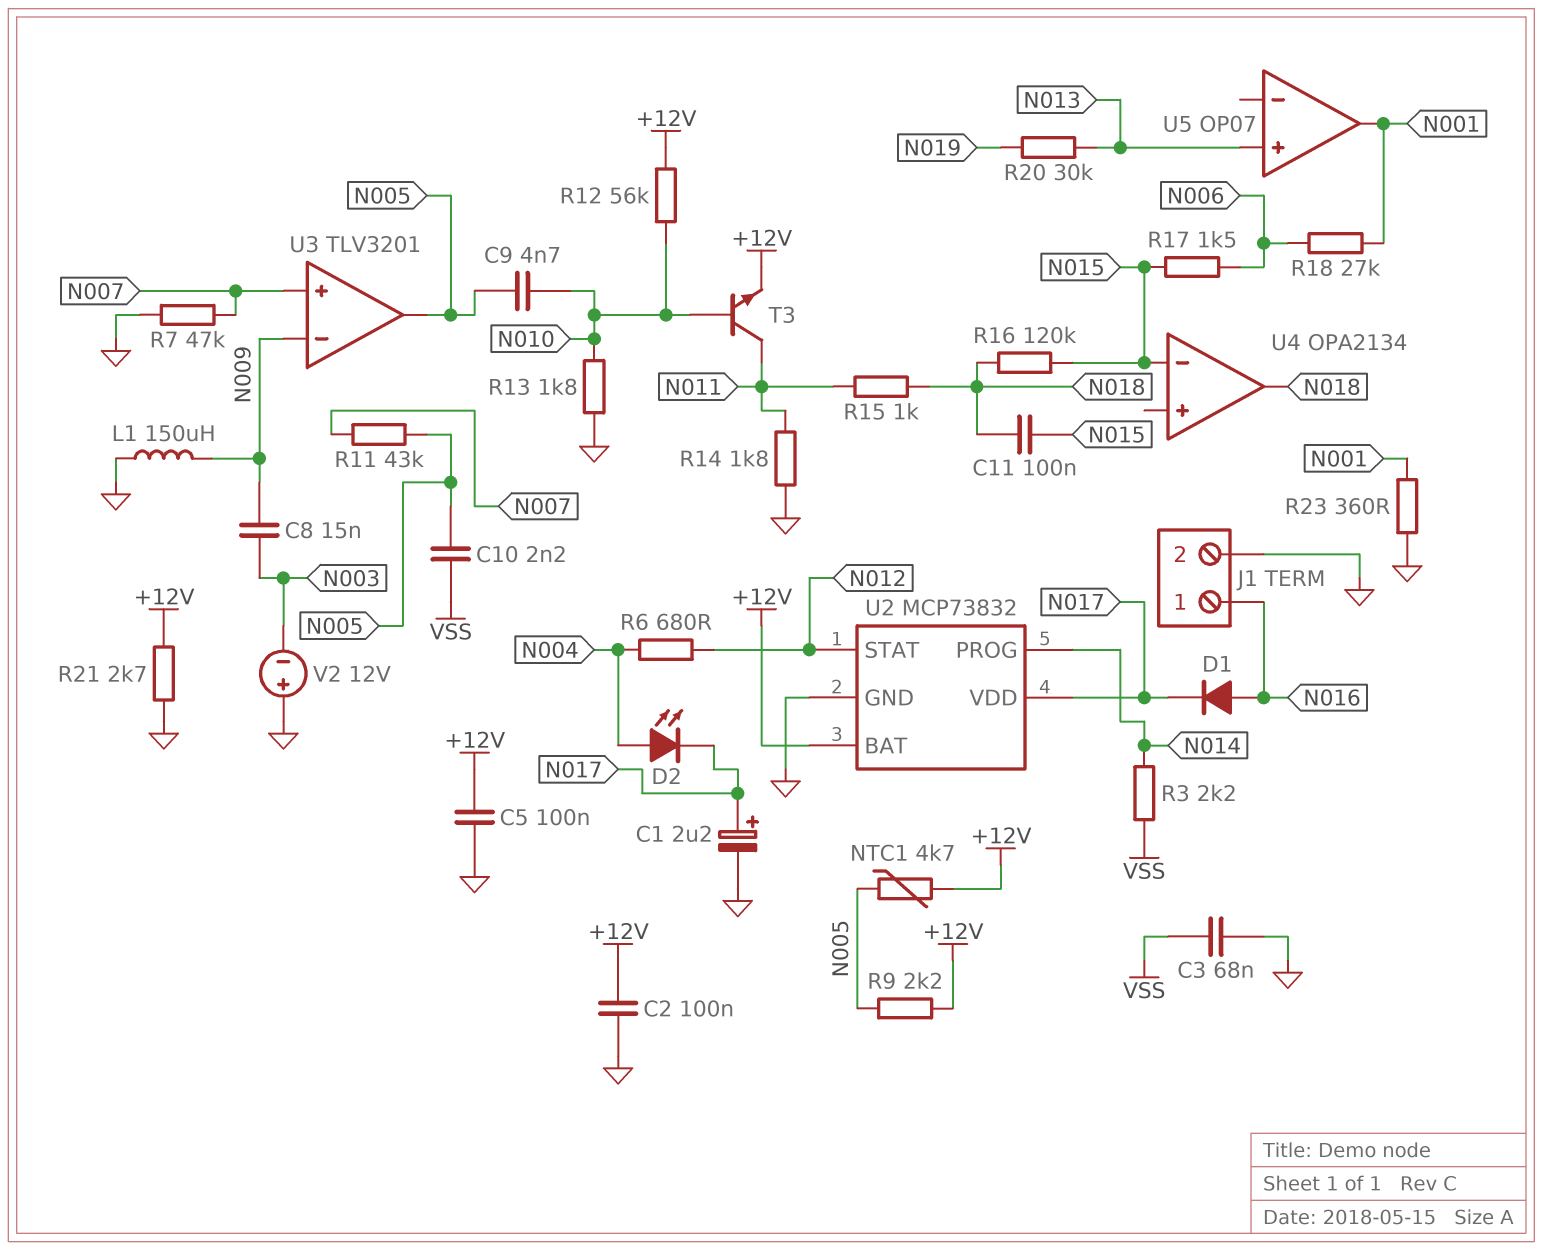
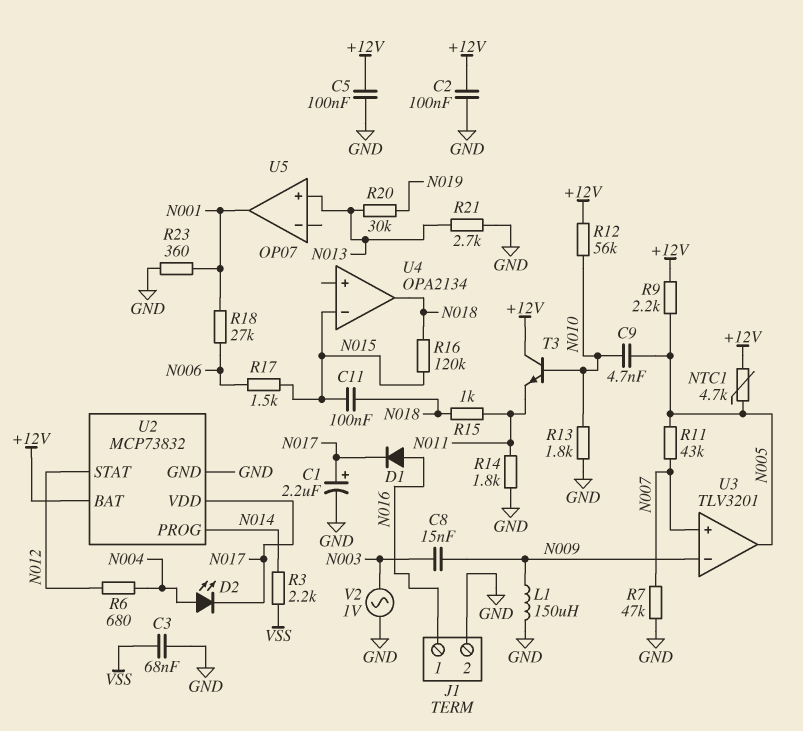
C10: 2.2nF (N005, VSS) -> none
R21: 2.7k (+12V, GND) -> 2.7k (GND, N013)
T3: NPN (B N010, C N011, E +12V) -> NPN (B N010, C +12V, E N011)
V2: 12V (plus GND, minus N003) -> AC 1V (GND, N003)

